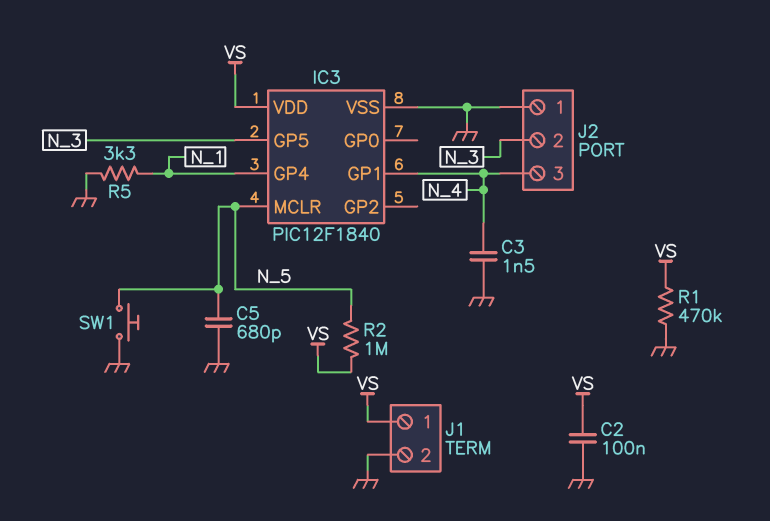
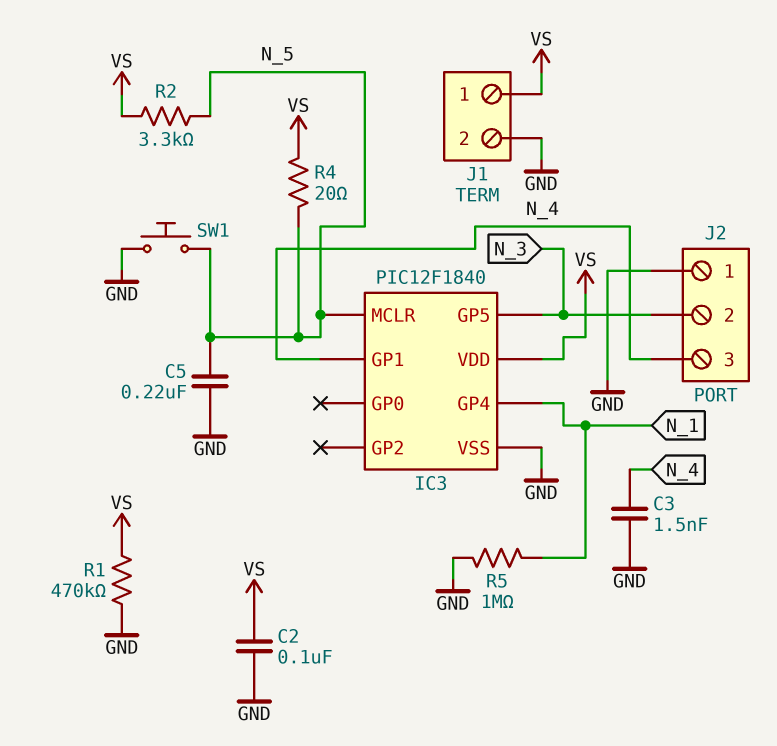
C5: 680pF (GND, N_5) -> 220nF (GND, N_5)
R2: 1M (N_5, VS) -> 3.3k (N_5, VS)
R4: none -> 20 (N_5, VS)
R5: 3.3k (GND, N_1) -> 1M (GND, N_1)

